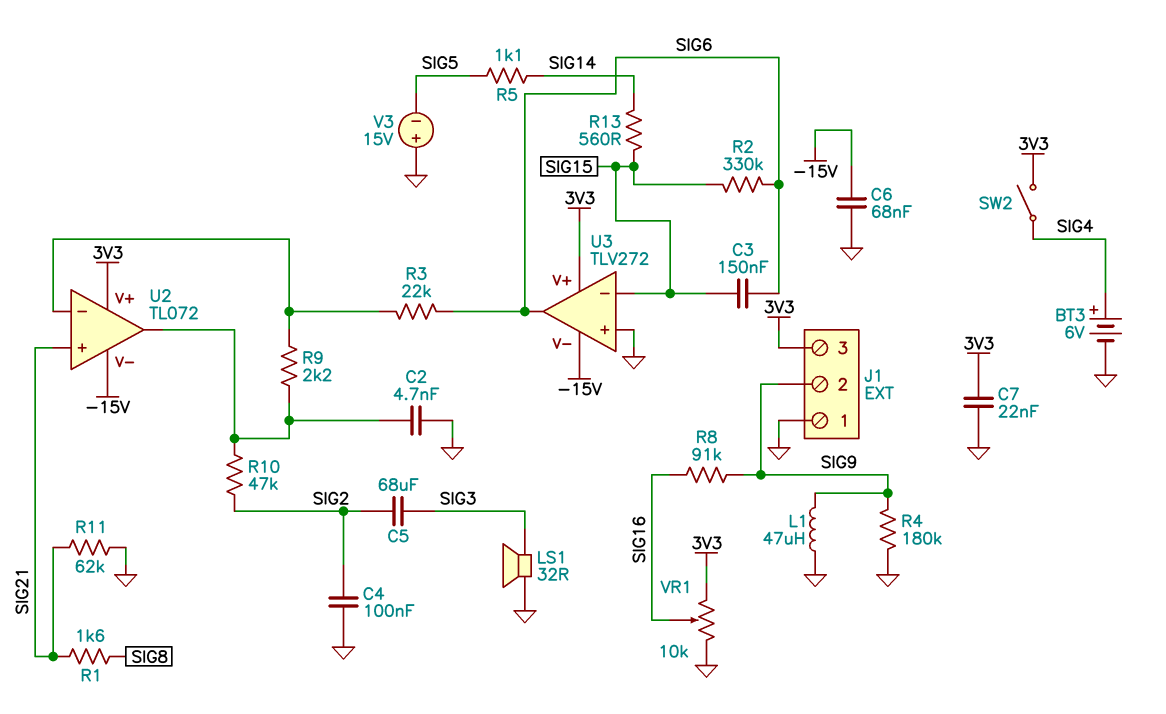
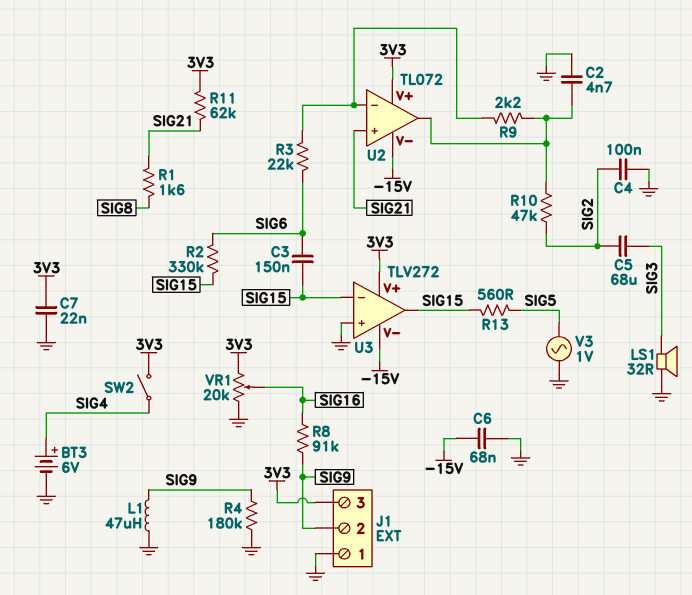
R5: 1.1k (SIG5, SIG14) -> none
R11: 62k (GND, SIG21) -> 62k (3V3, SIG21)
R13: 560 (SIG14, SIG15) -> 560 (SIG5, SIG15)
U3 pin out: SIG6 -> SIG15
V3: 15V (plus GND, minus SIG5) -> AC 1V (GND, SIG5)
VR1: 10k (3V3, GND, wiper SIG16) -> 20k (3V3, GND, wiper SIG16)

